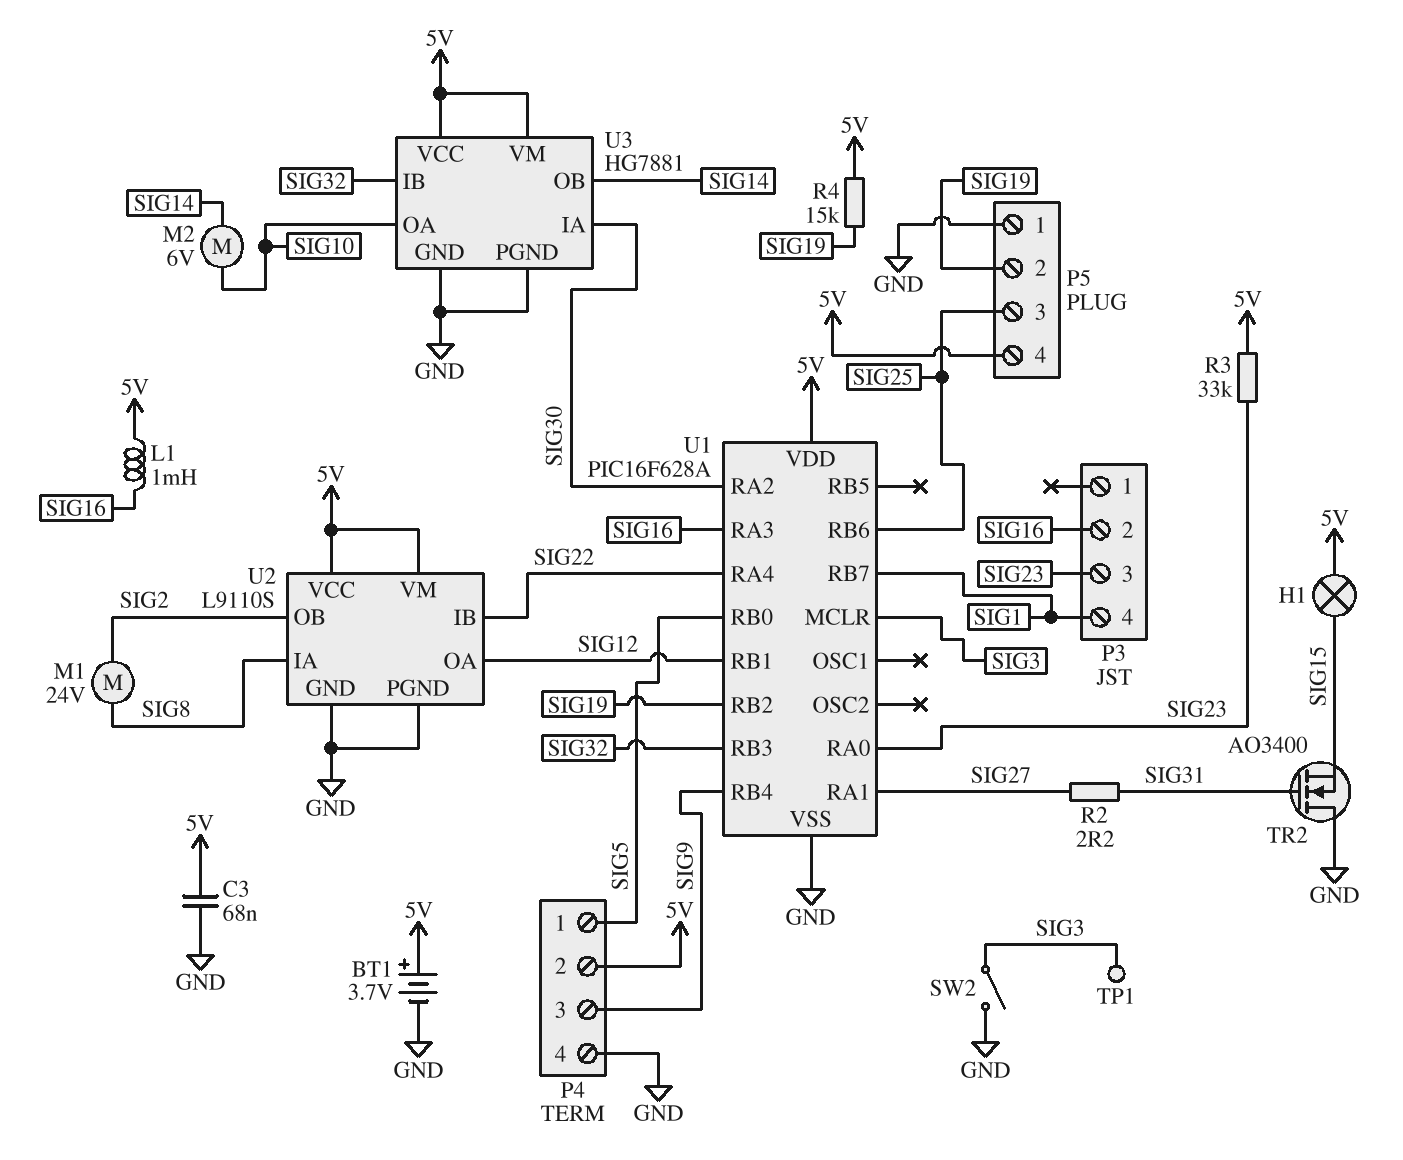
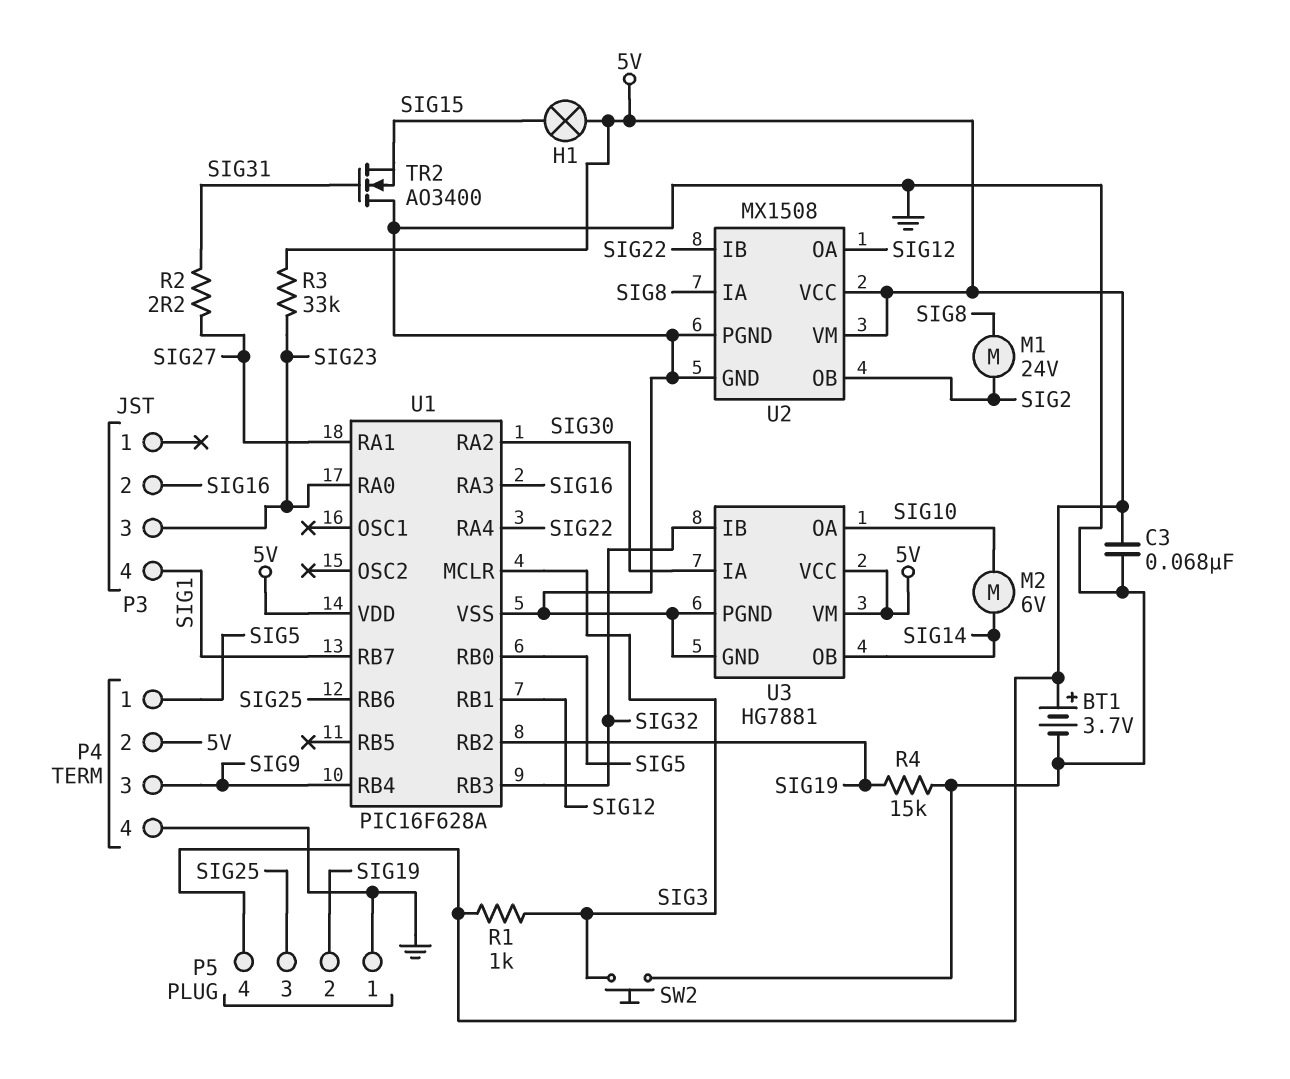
L1: 1mH (5V, SIG16) -> none
R1: none -> 1k (5V, SIG3)
R4: 15k (5V, SIG19) -> 15k (GND, SIG19)
SW2: switch (GND, SIG3) -> button (GND, SIG3)
TP1: test point (SIG3) -> none
U2: L9110S -> MX1508

